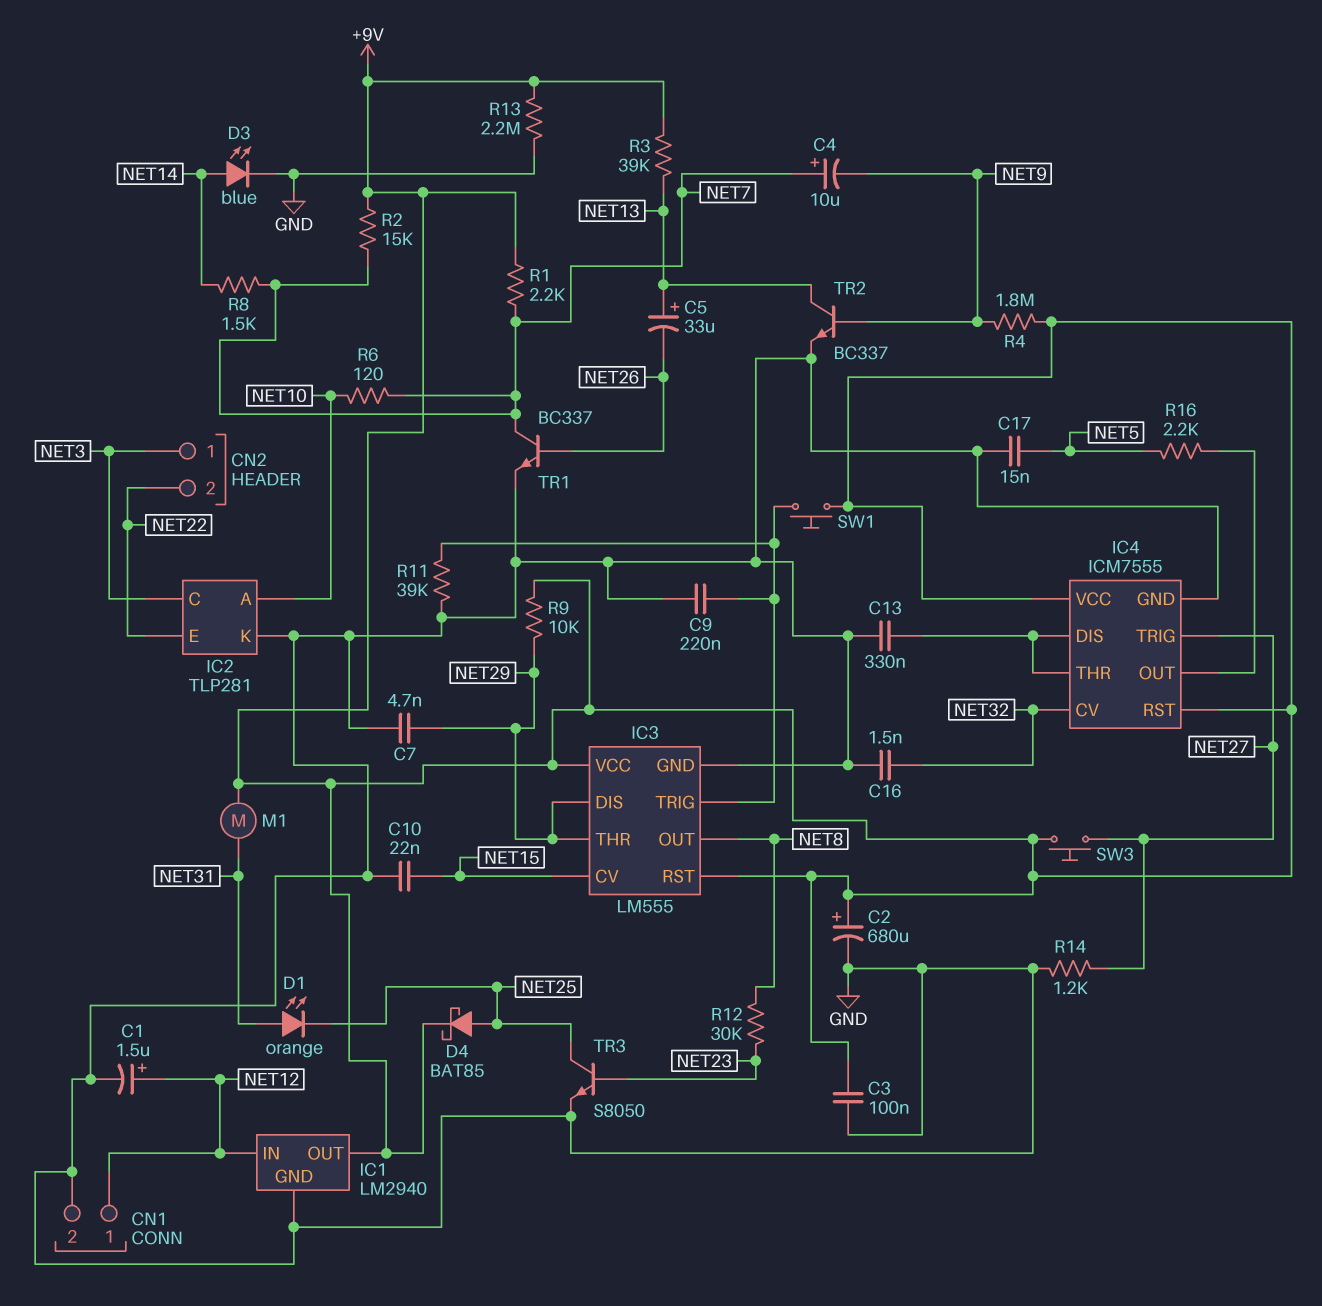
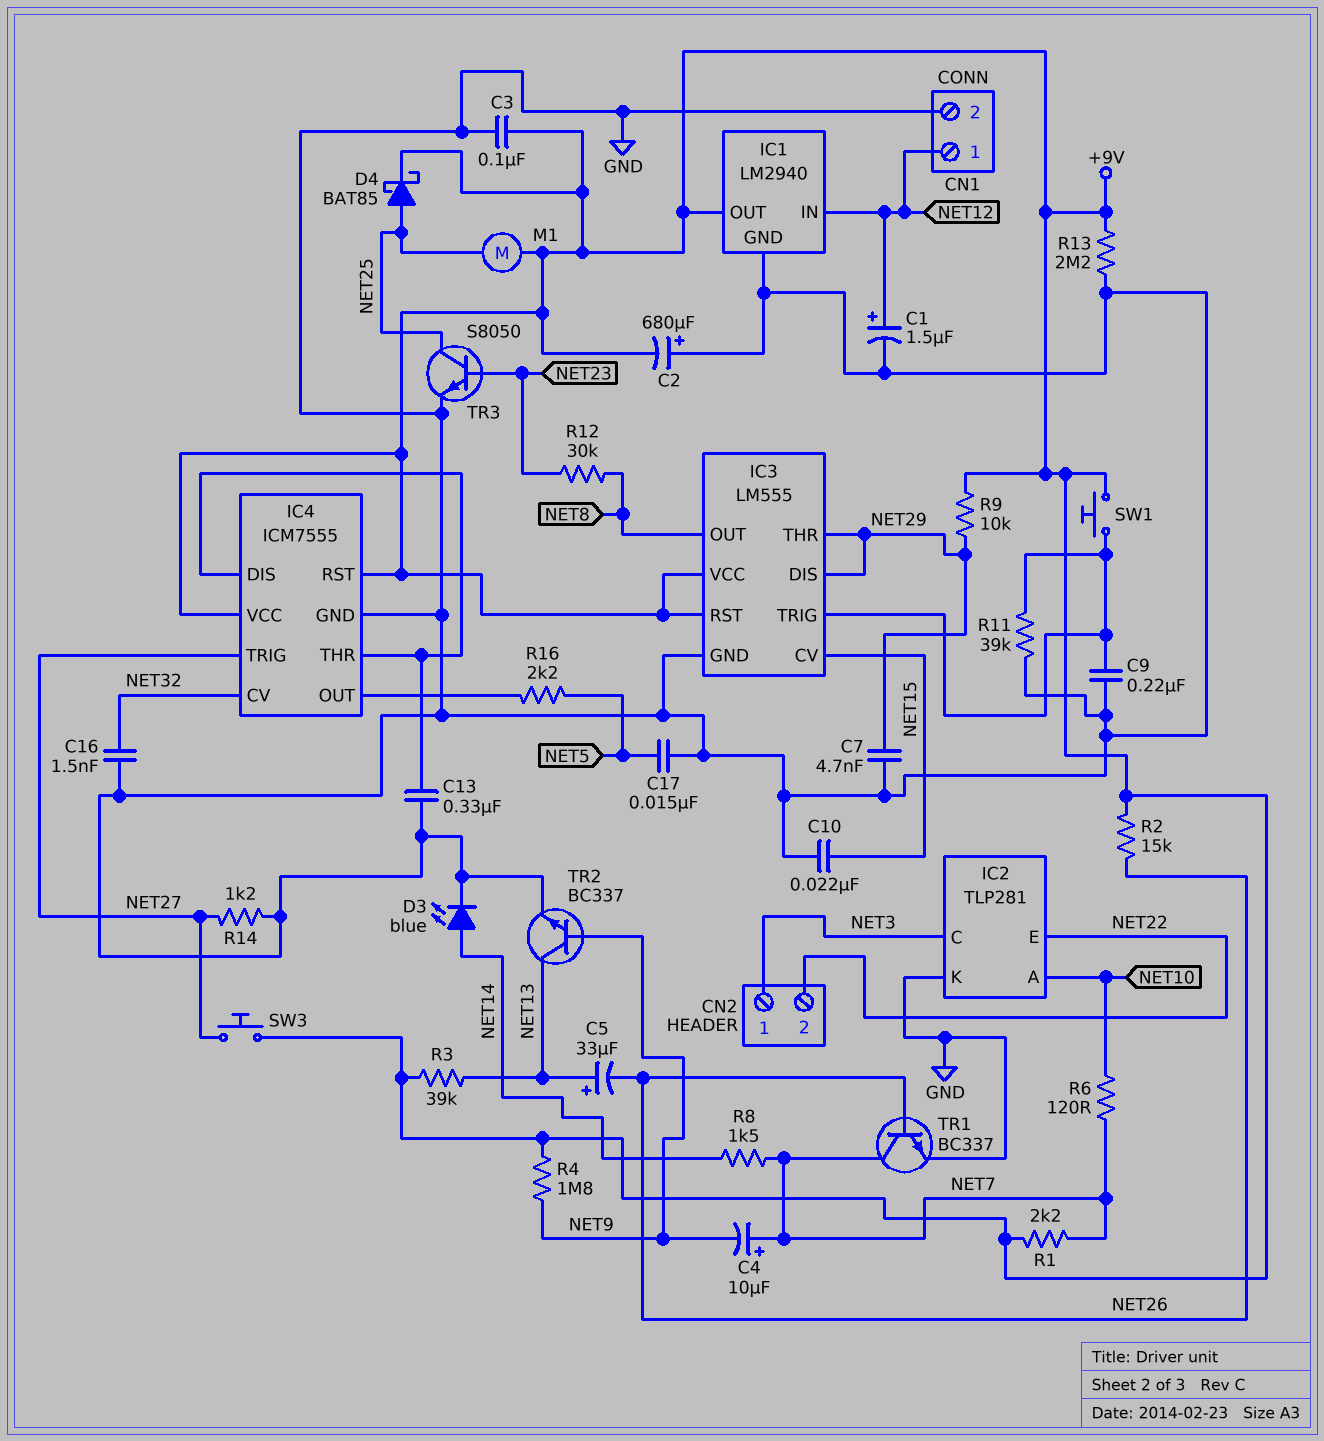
C2: 680uF (plus +9V, minus GND) -> 680uF (plus GND, minus +9V)
D1: LED orange (A NET31, K NET25) -> none
M1: motor (+9V, NET31) -> motor (+9V, NET25)
R2: 15k (+9V, NET7) -> 15k (+9V, NET26)

